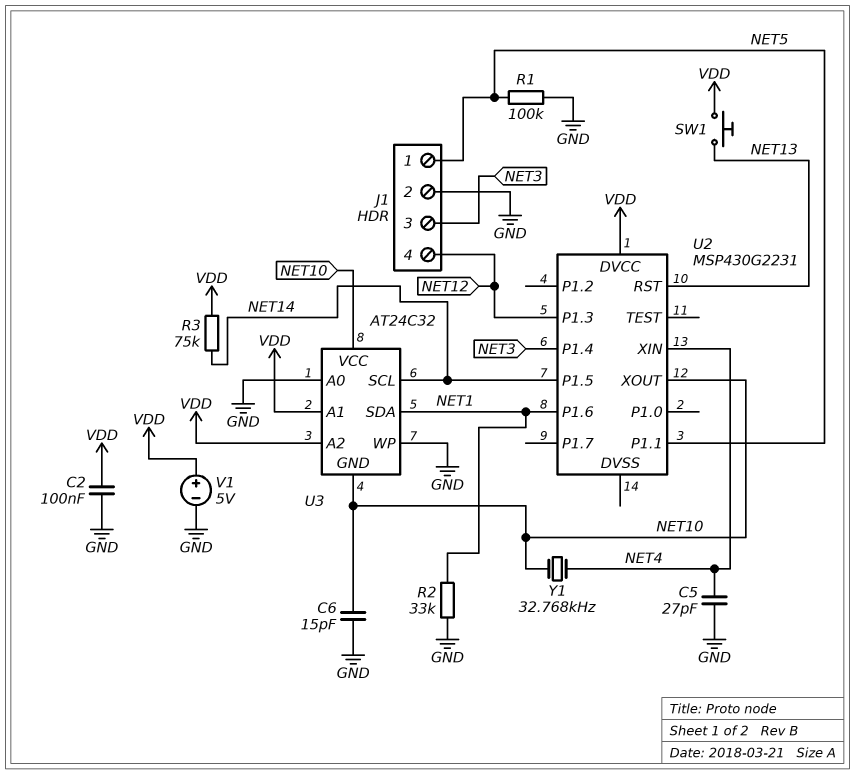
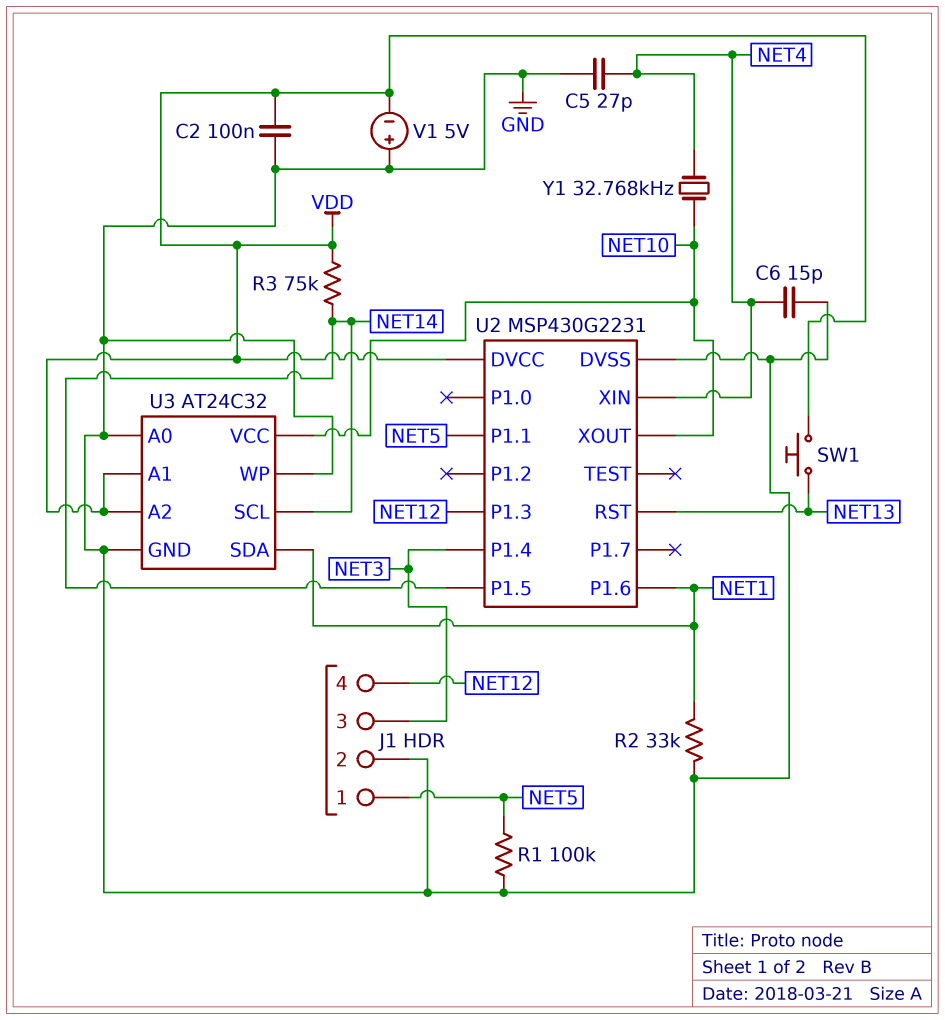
C6: 15pF (GND, NET10) -> 15pF (GND, NET4)
U2 pin DVSS: none -> GND
U3 pin GND: NET10 -> GND
V1: 5V (plus VDD, minus GND) -> 5V (plus GND, minus VDD)

